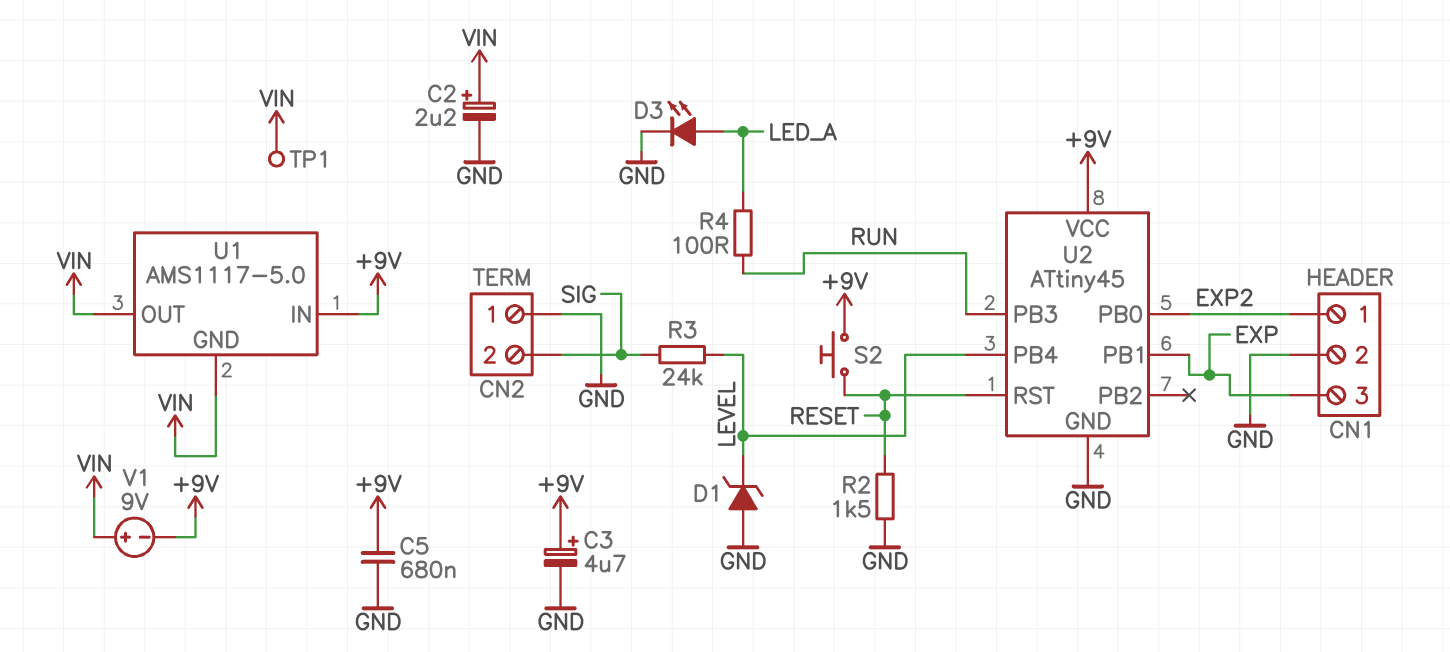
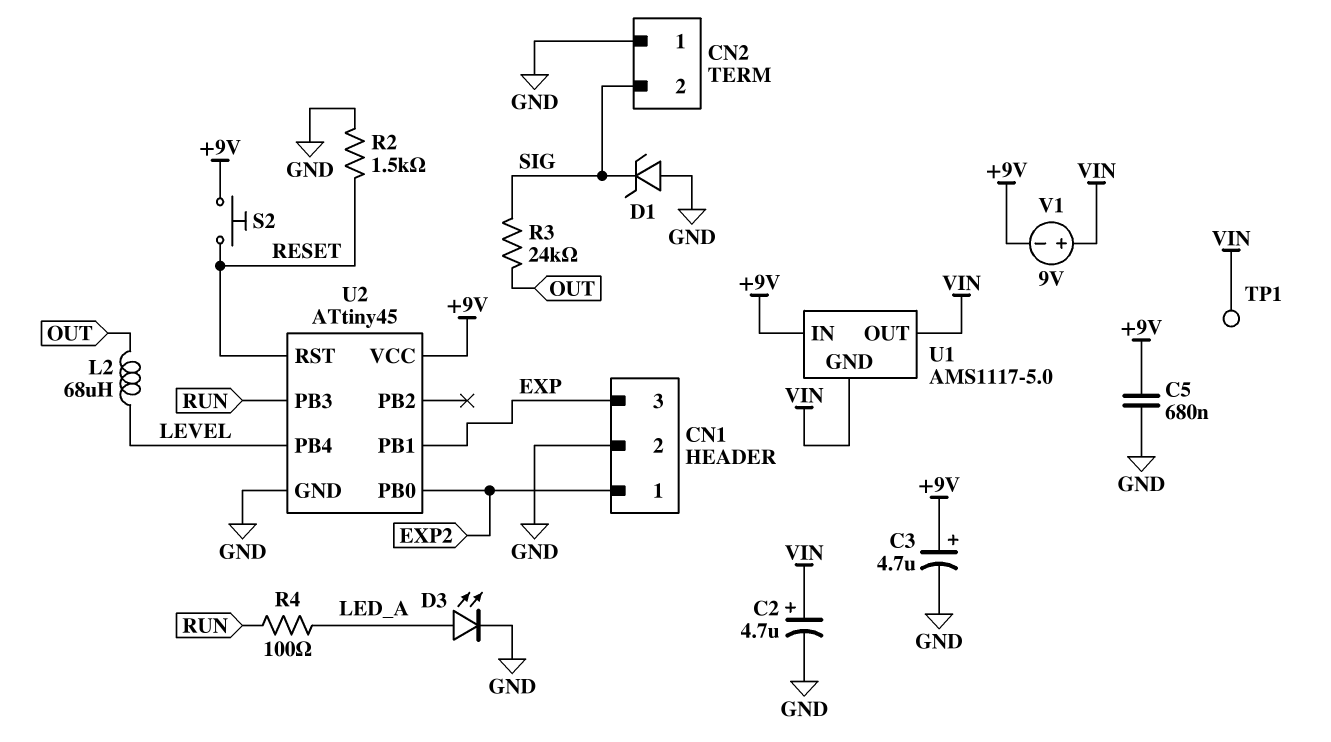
C2: 2.2uF (plus VIN, minus GND) -> 4.7uF (plus VIN, minus GND)
D1: zener (A GND, K LEVEL) -> zener (A GND, K SIG)
L2: none -> 68uH (LEVEL, OUT)
R3: 24k (LEVEL, SIG) -> 24k (OUT, SIG)

